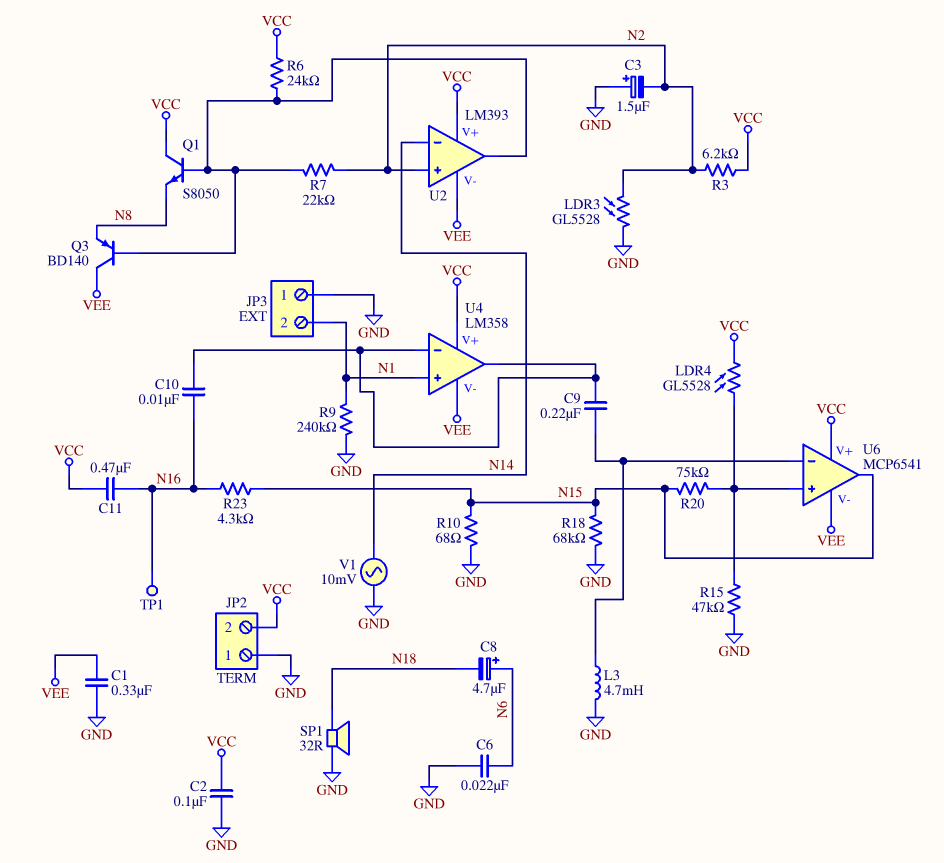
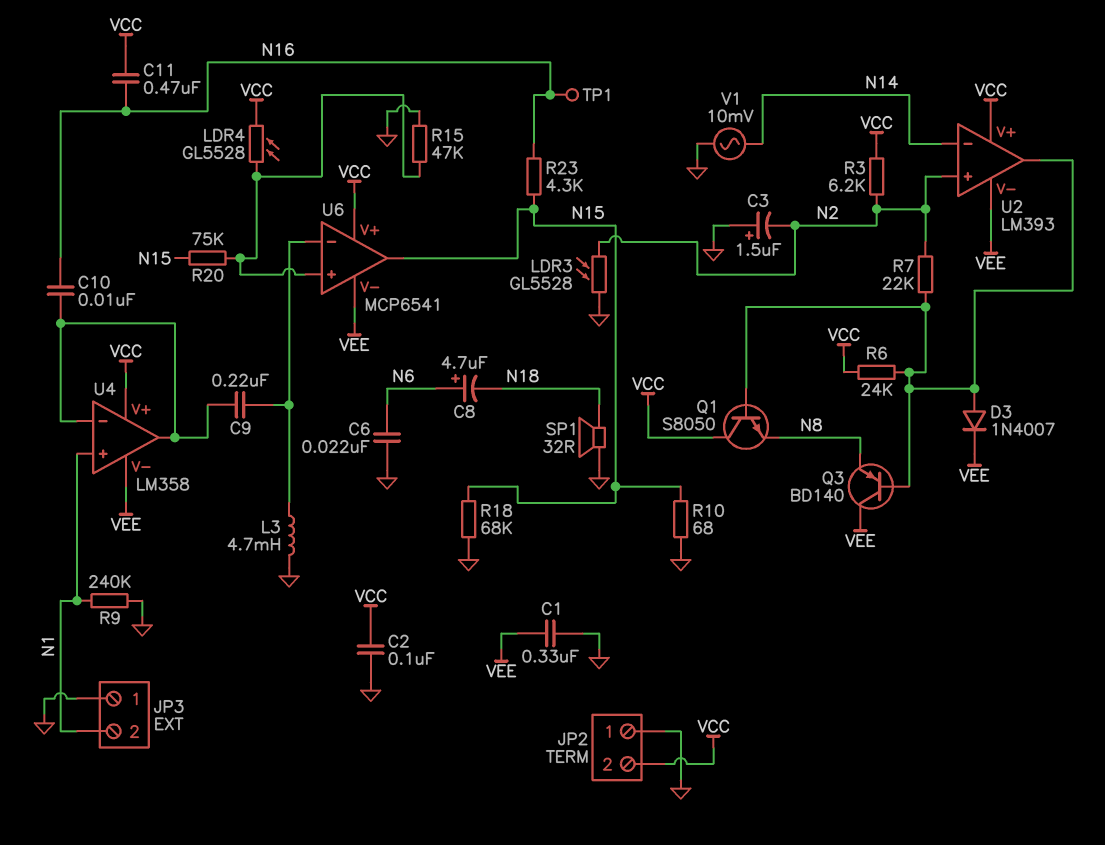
D3: none -> diode 1N4007 (A U2/out, K VEE)

